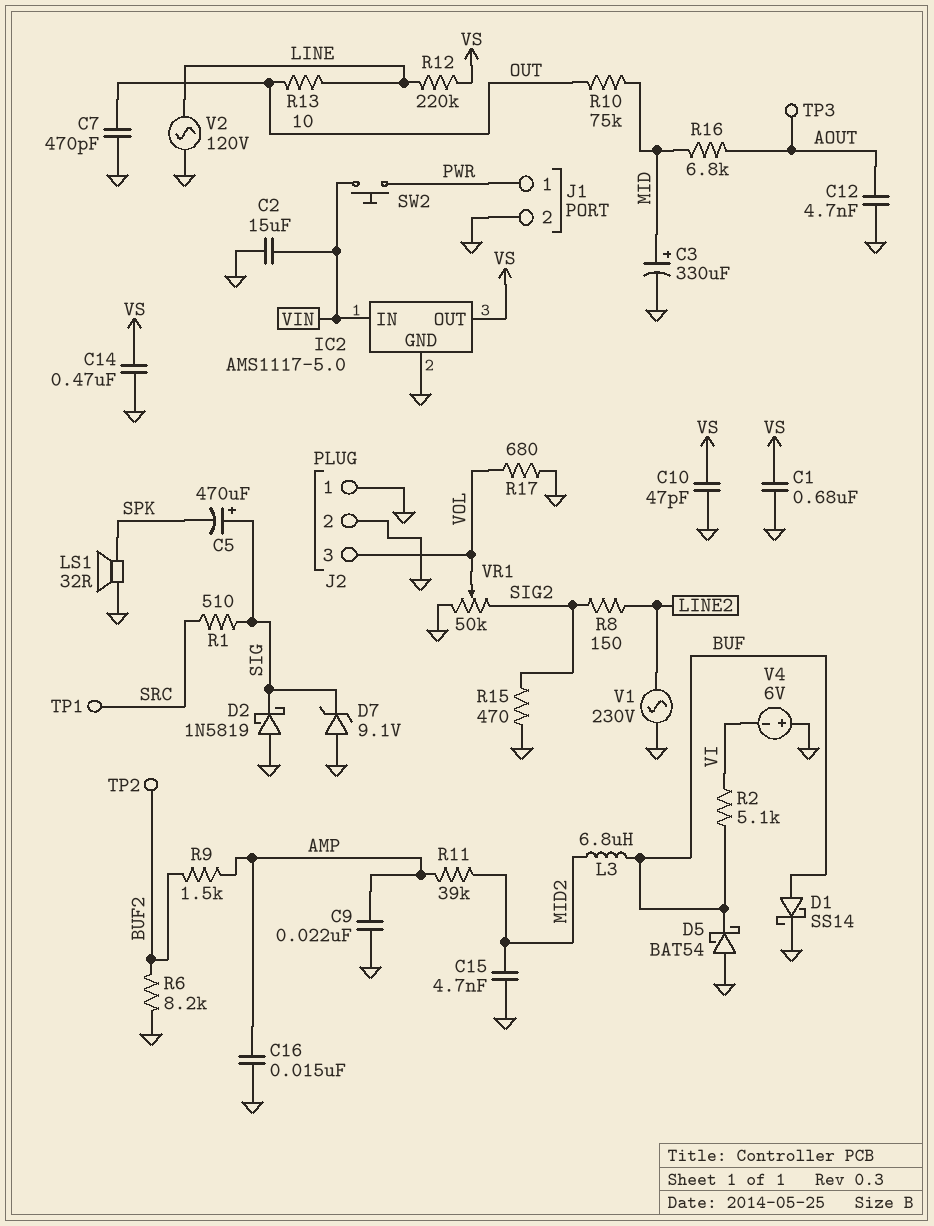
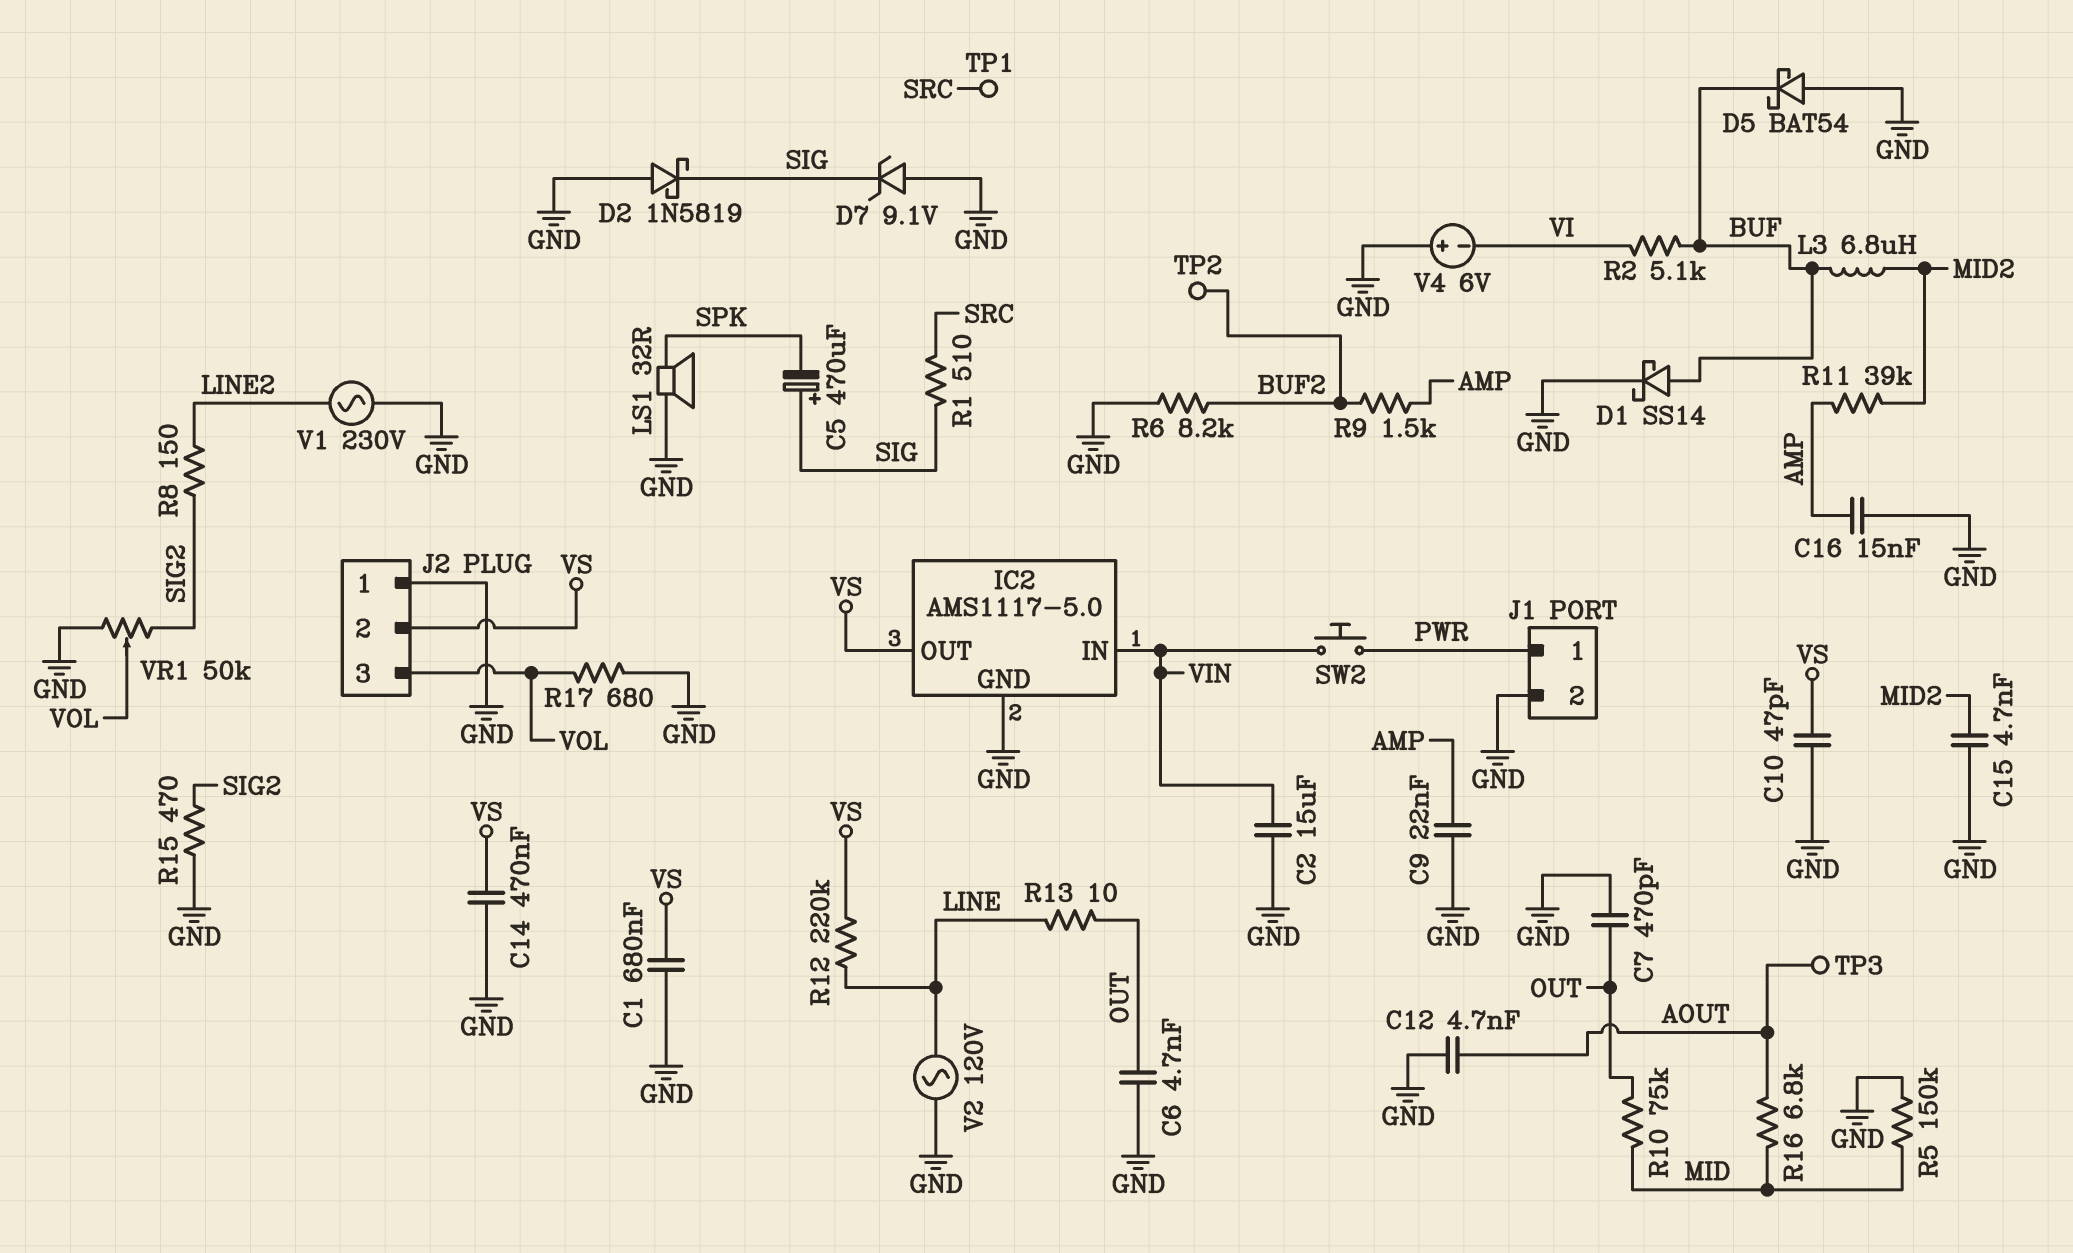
C3: 330uF (plus MID, minus GND) -> none
C6: none -> 4.7nF (GND, OUT)
J2 pin 2: GND -> VS
R5: none -> 150k (GND, MID)

